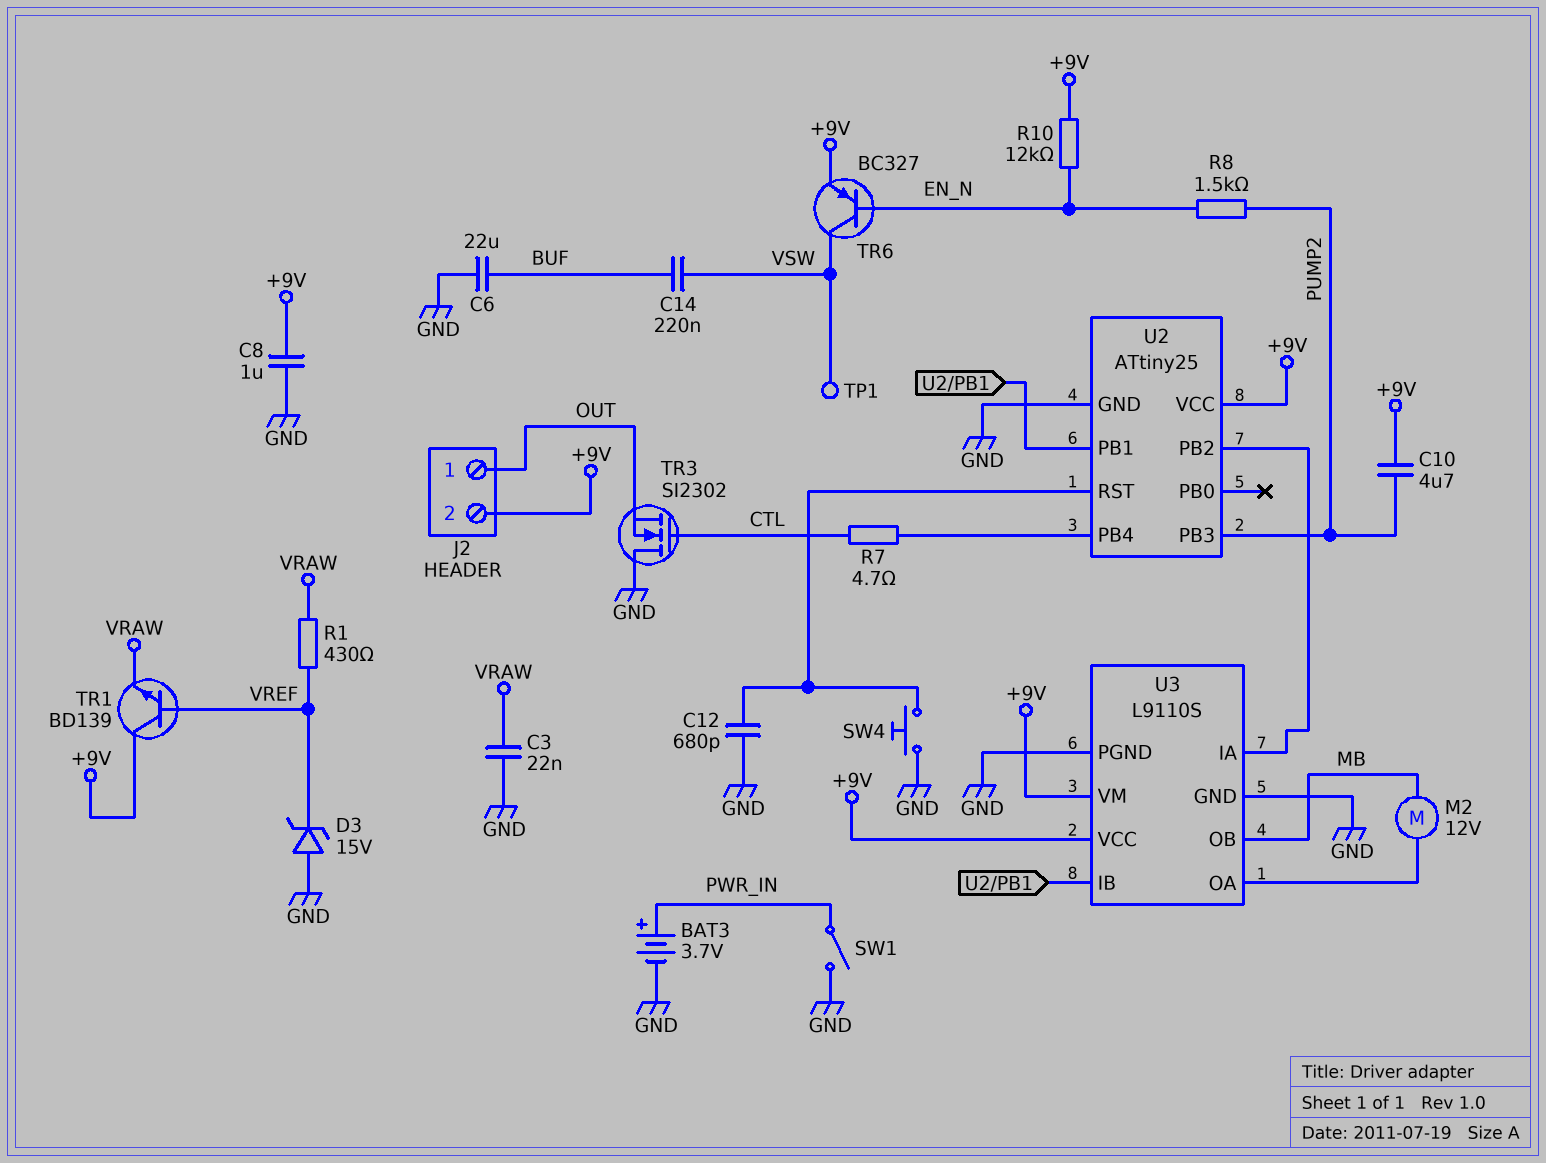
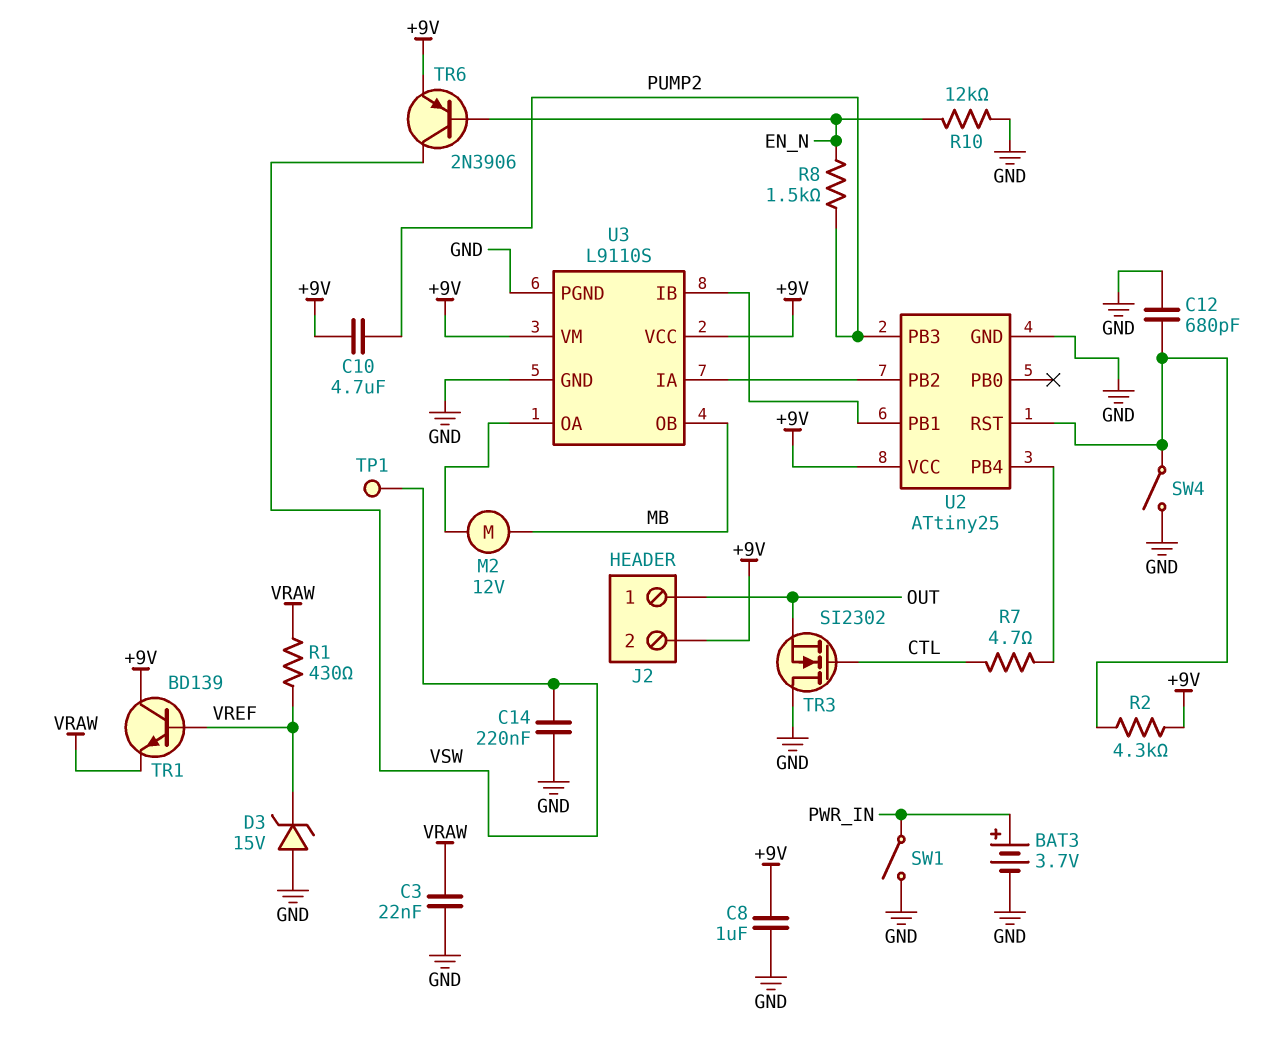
C6: 22uF (BUF, GND) -> none
C14: 220nF (BUF, VSW) -> 220nF (GND, VSW)
R2: none -> 4.3k (+9V, U2/RST)
R10: 12k (+9V, EN_N) -> 12k (EN_N, GND)
SW4: button (GND, U2/RST) -> switch (GND, U2/RST)
TR6: PNP BC327 (B EN_N, C VSW, E +9V) -> PNP 2N3906 (B EN_N, C VSW, E +9V)

